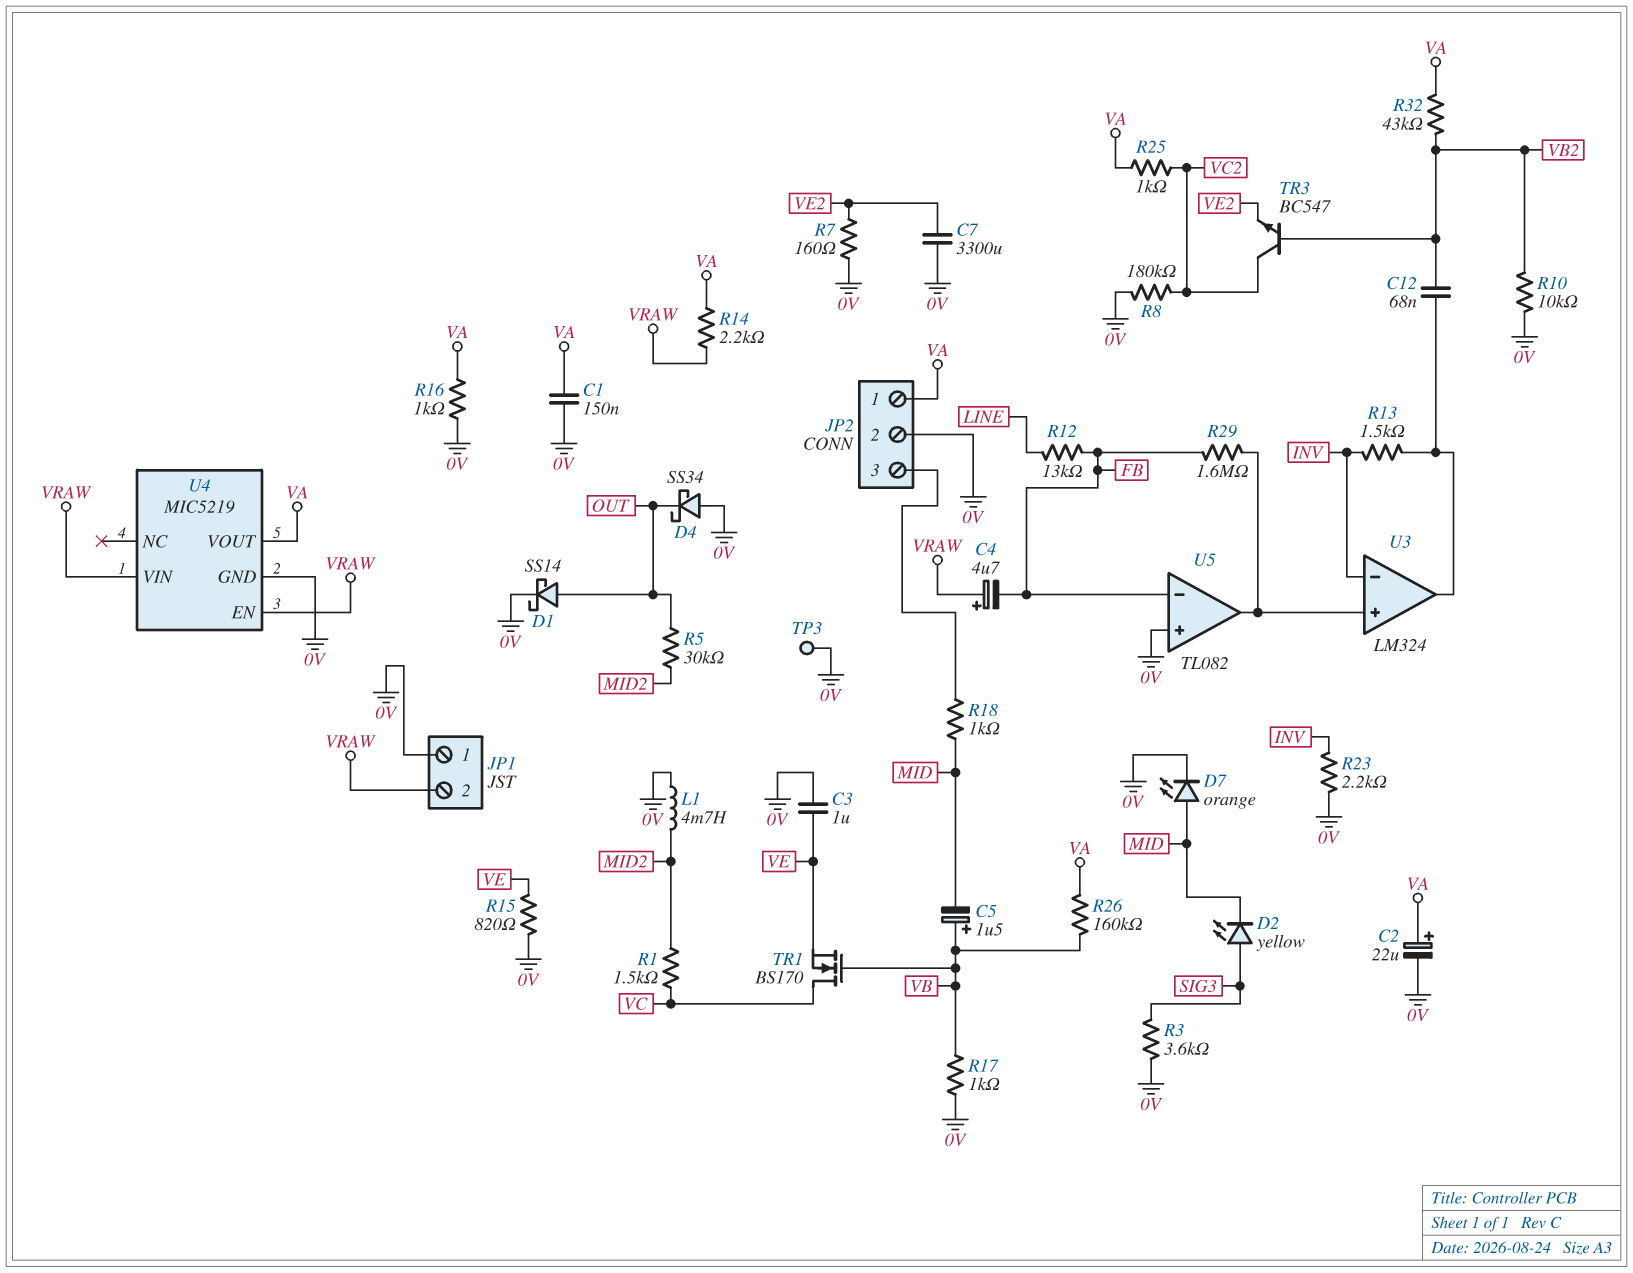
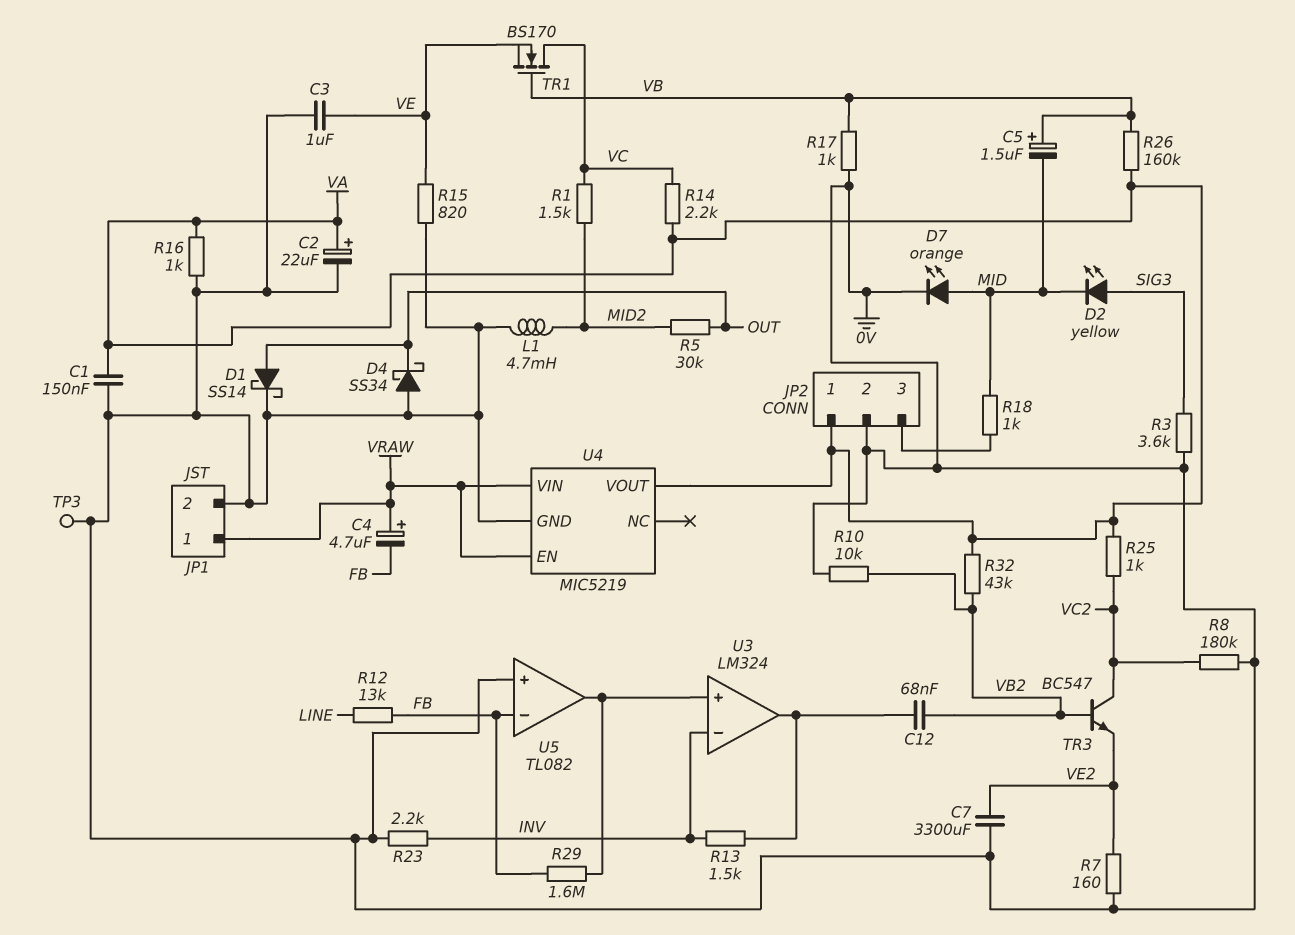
JP1 pin 1: 0V -> VRAW
JP1 pin 2: VRAW -> 0V
R14: 2.2k (VA, VRAW) -> 2.2k (VA, VC)

